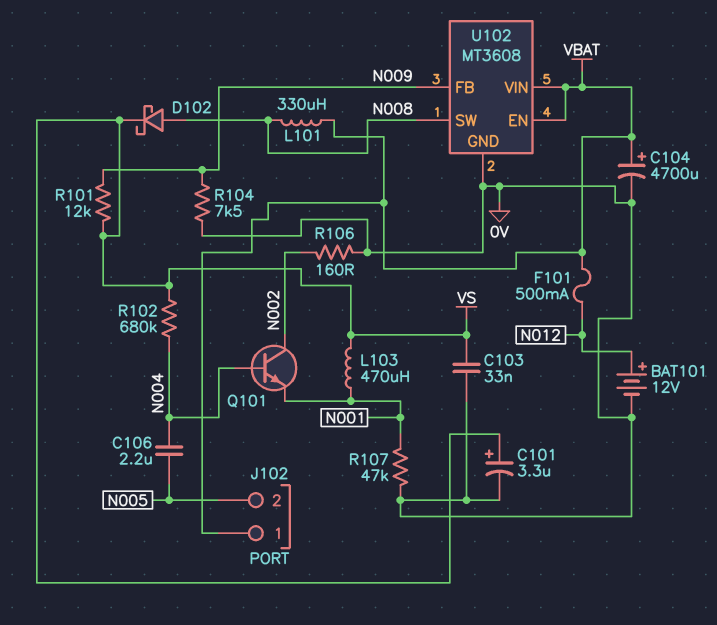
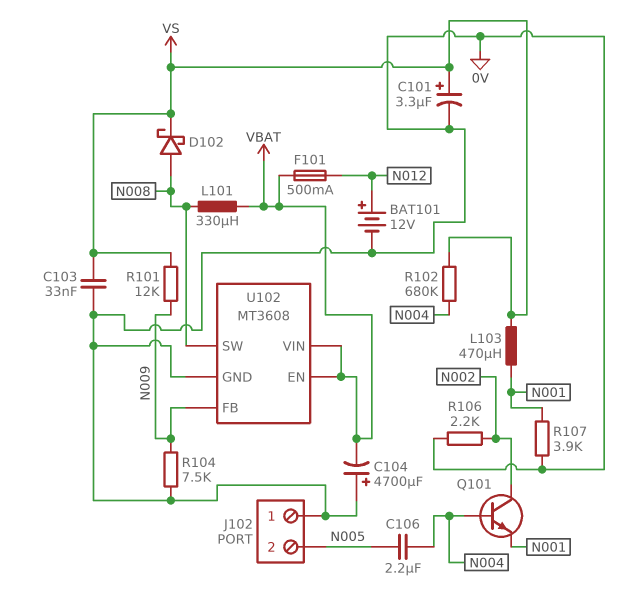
C104: 4700uF (plus VBAT, minus 0V) -> 4700uF (plus 0V, minus VBAT)
J102 pin 1: VBAT -> 0V
R106: 160 (0V, N002) -> 2.2k (0V, N002)
R107: 47k (0V, N001) -> 3.9k (0V, N001)

